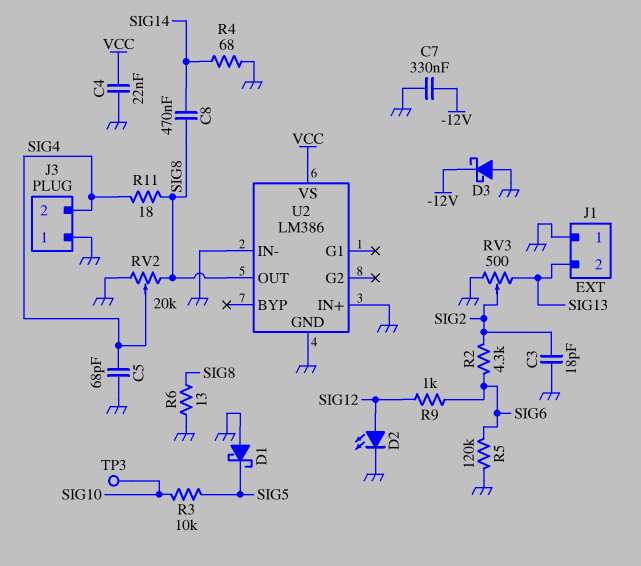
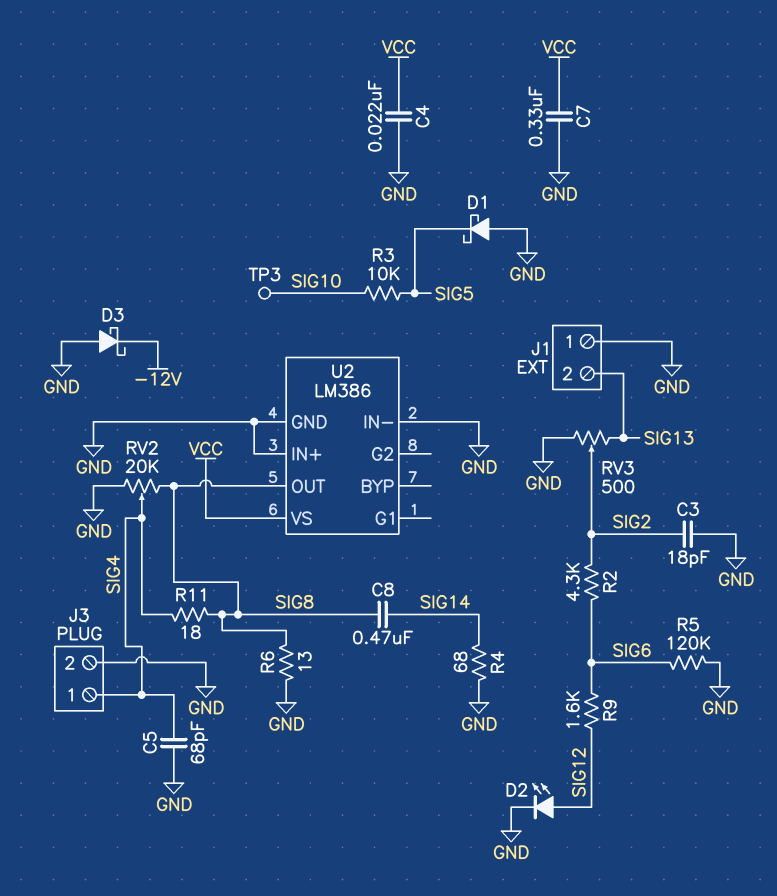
C7: 330nF (-12V, GND) -> 330nF (GND, VCC)
J3 pin 1: GND -> SIG4
J3 pin 2: SIG4 -> GND
R9: 1k (SIG6, SIG12) -> 1.6k (SIG6, SIG12)

